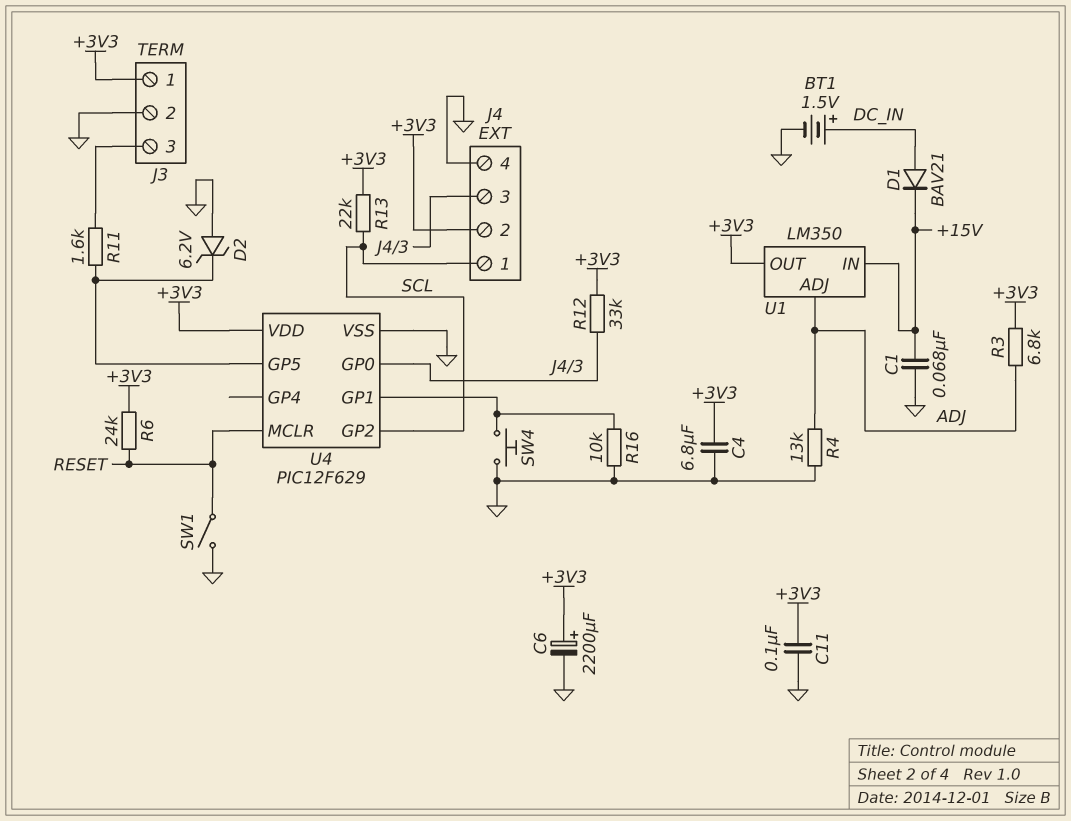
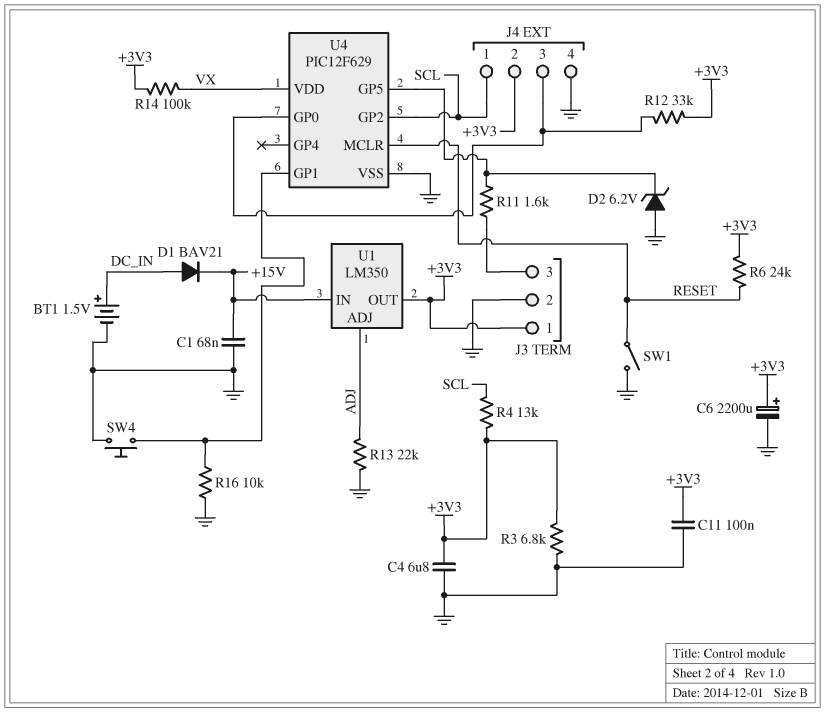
R3: 6.8k (+3V3, ADJ) -> 6.8k (+3V3, GND)
R4: 13k (ADJ, GND) -> 13k (+3V3, SCL)
R13: 22k (+3V3, SCL) -> 22k (ADJ, GND)
R14: none -> 100k (+3V3, VX)
U4 pin VDD: +3V3 -> VX

